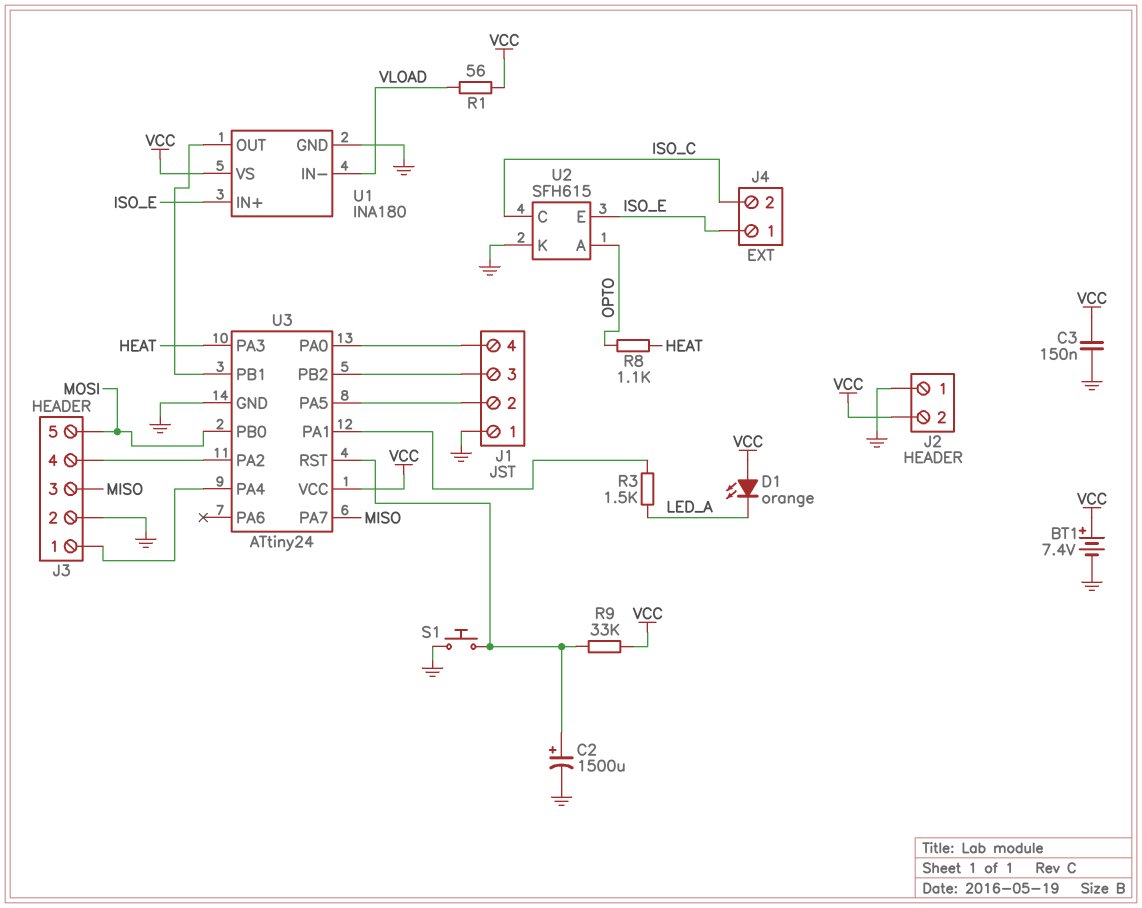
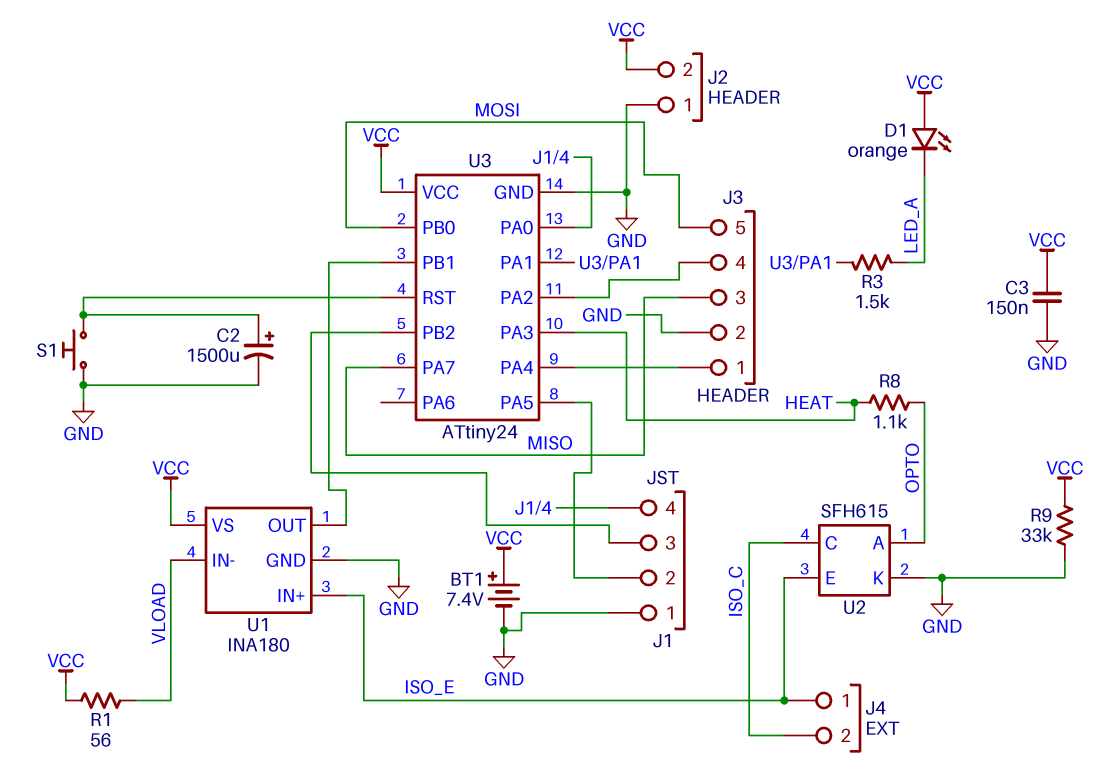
R9: 33k (U3/RST, VCC) -> 33k (GND, VCC)

